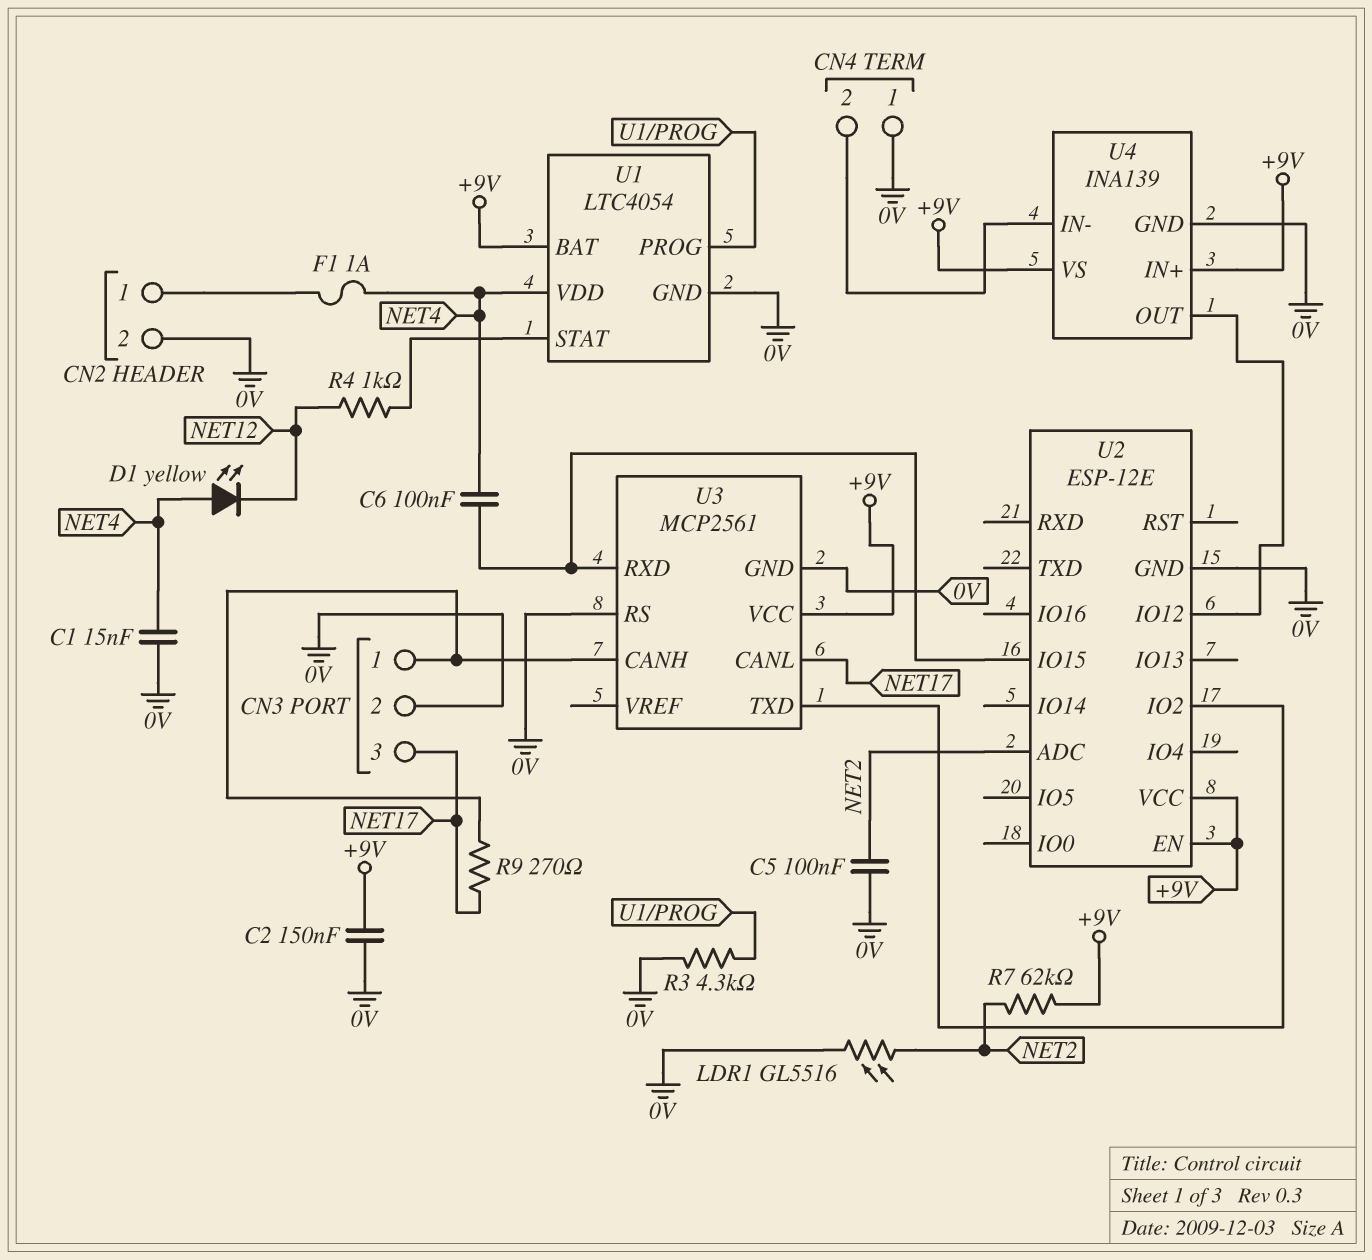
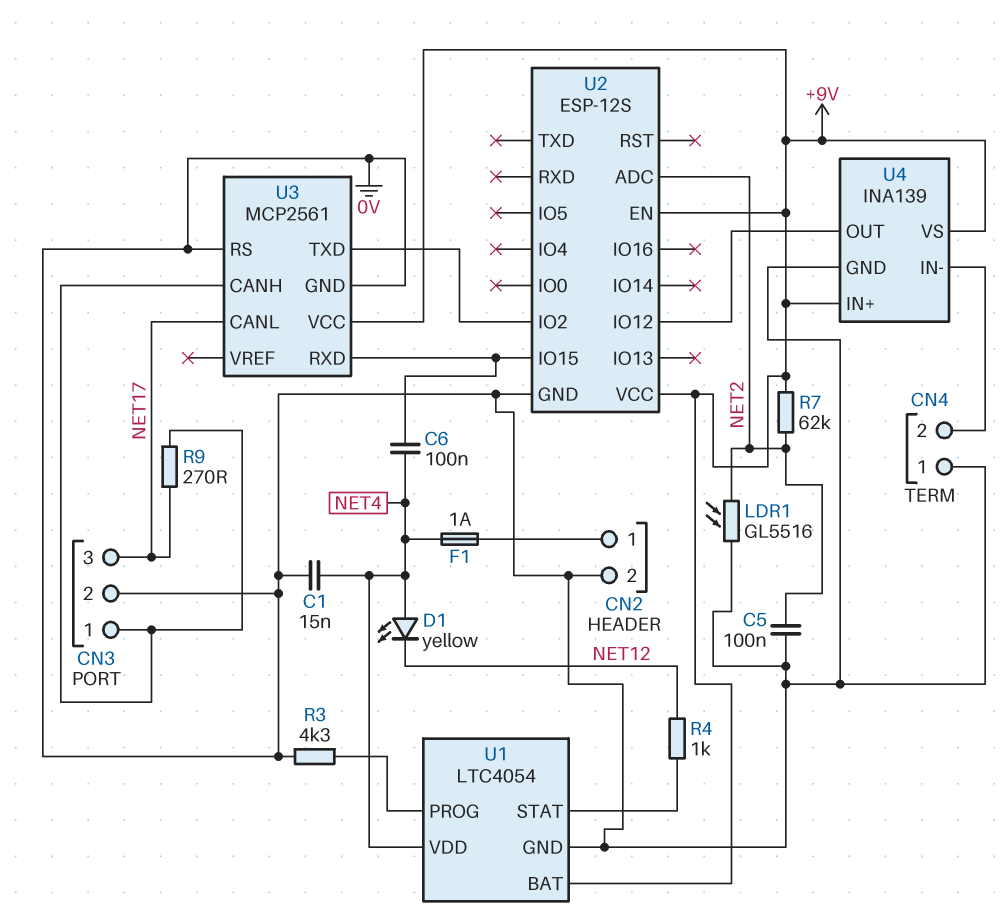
C2: 150nF (+9V, 0V) -> none
U2: ESP-12E -> ESP-12S

